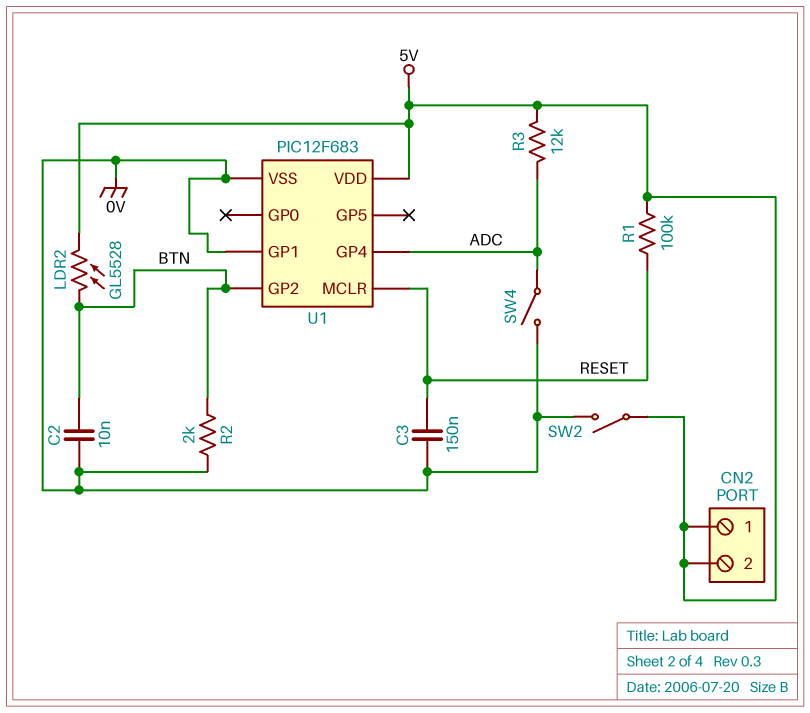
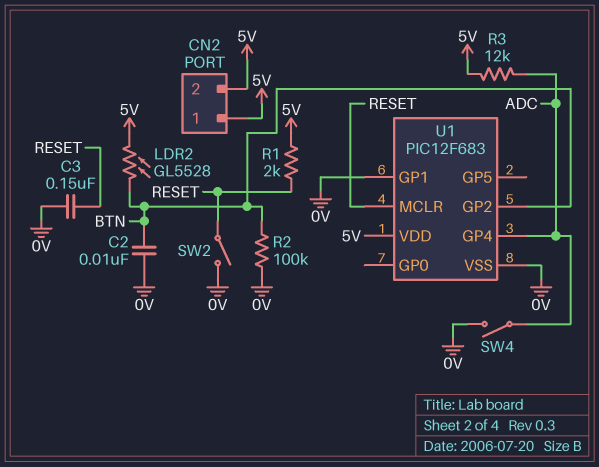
R1: 100k (5V, RESET) -> 2k (5V, RESET)
R2: 2k (0V, BTN) -> 100k (0V, BTN)
SW2: switch (0V, 5V) -> switch (0V, RESET)

